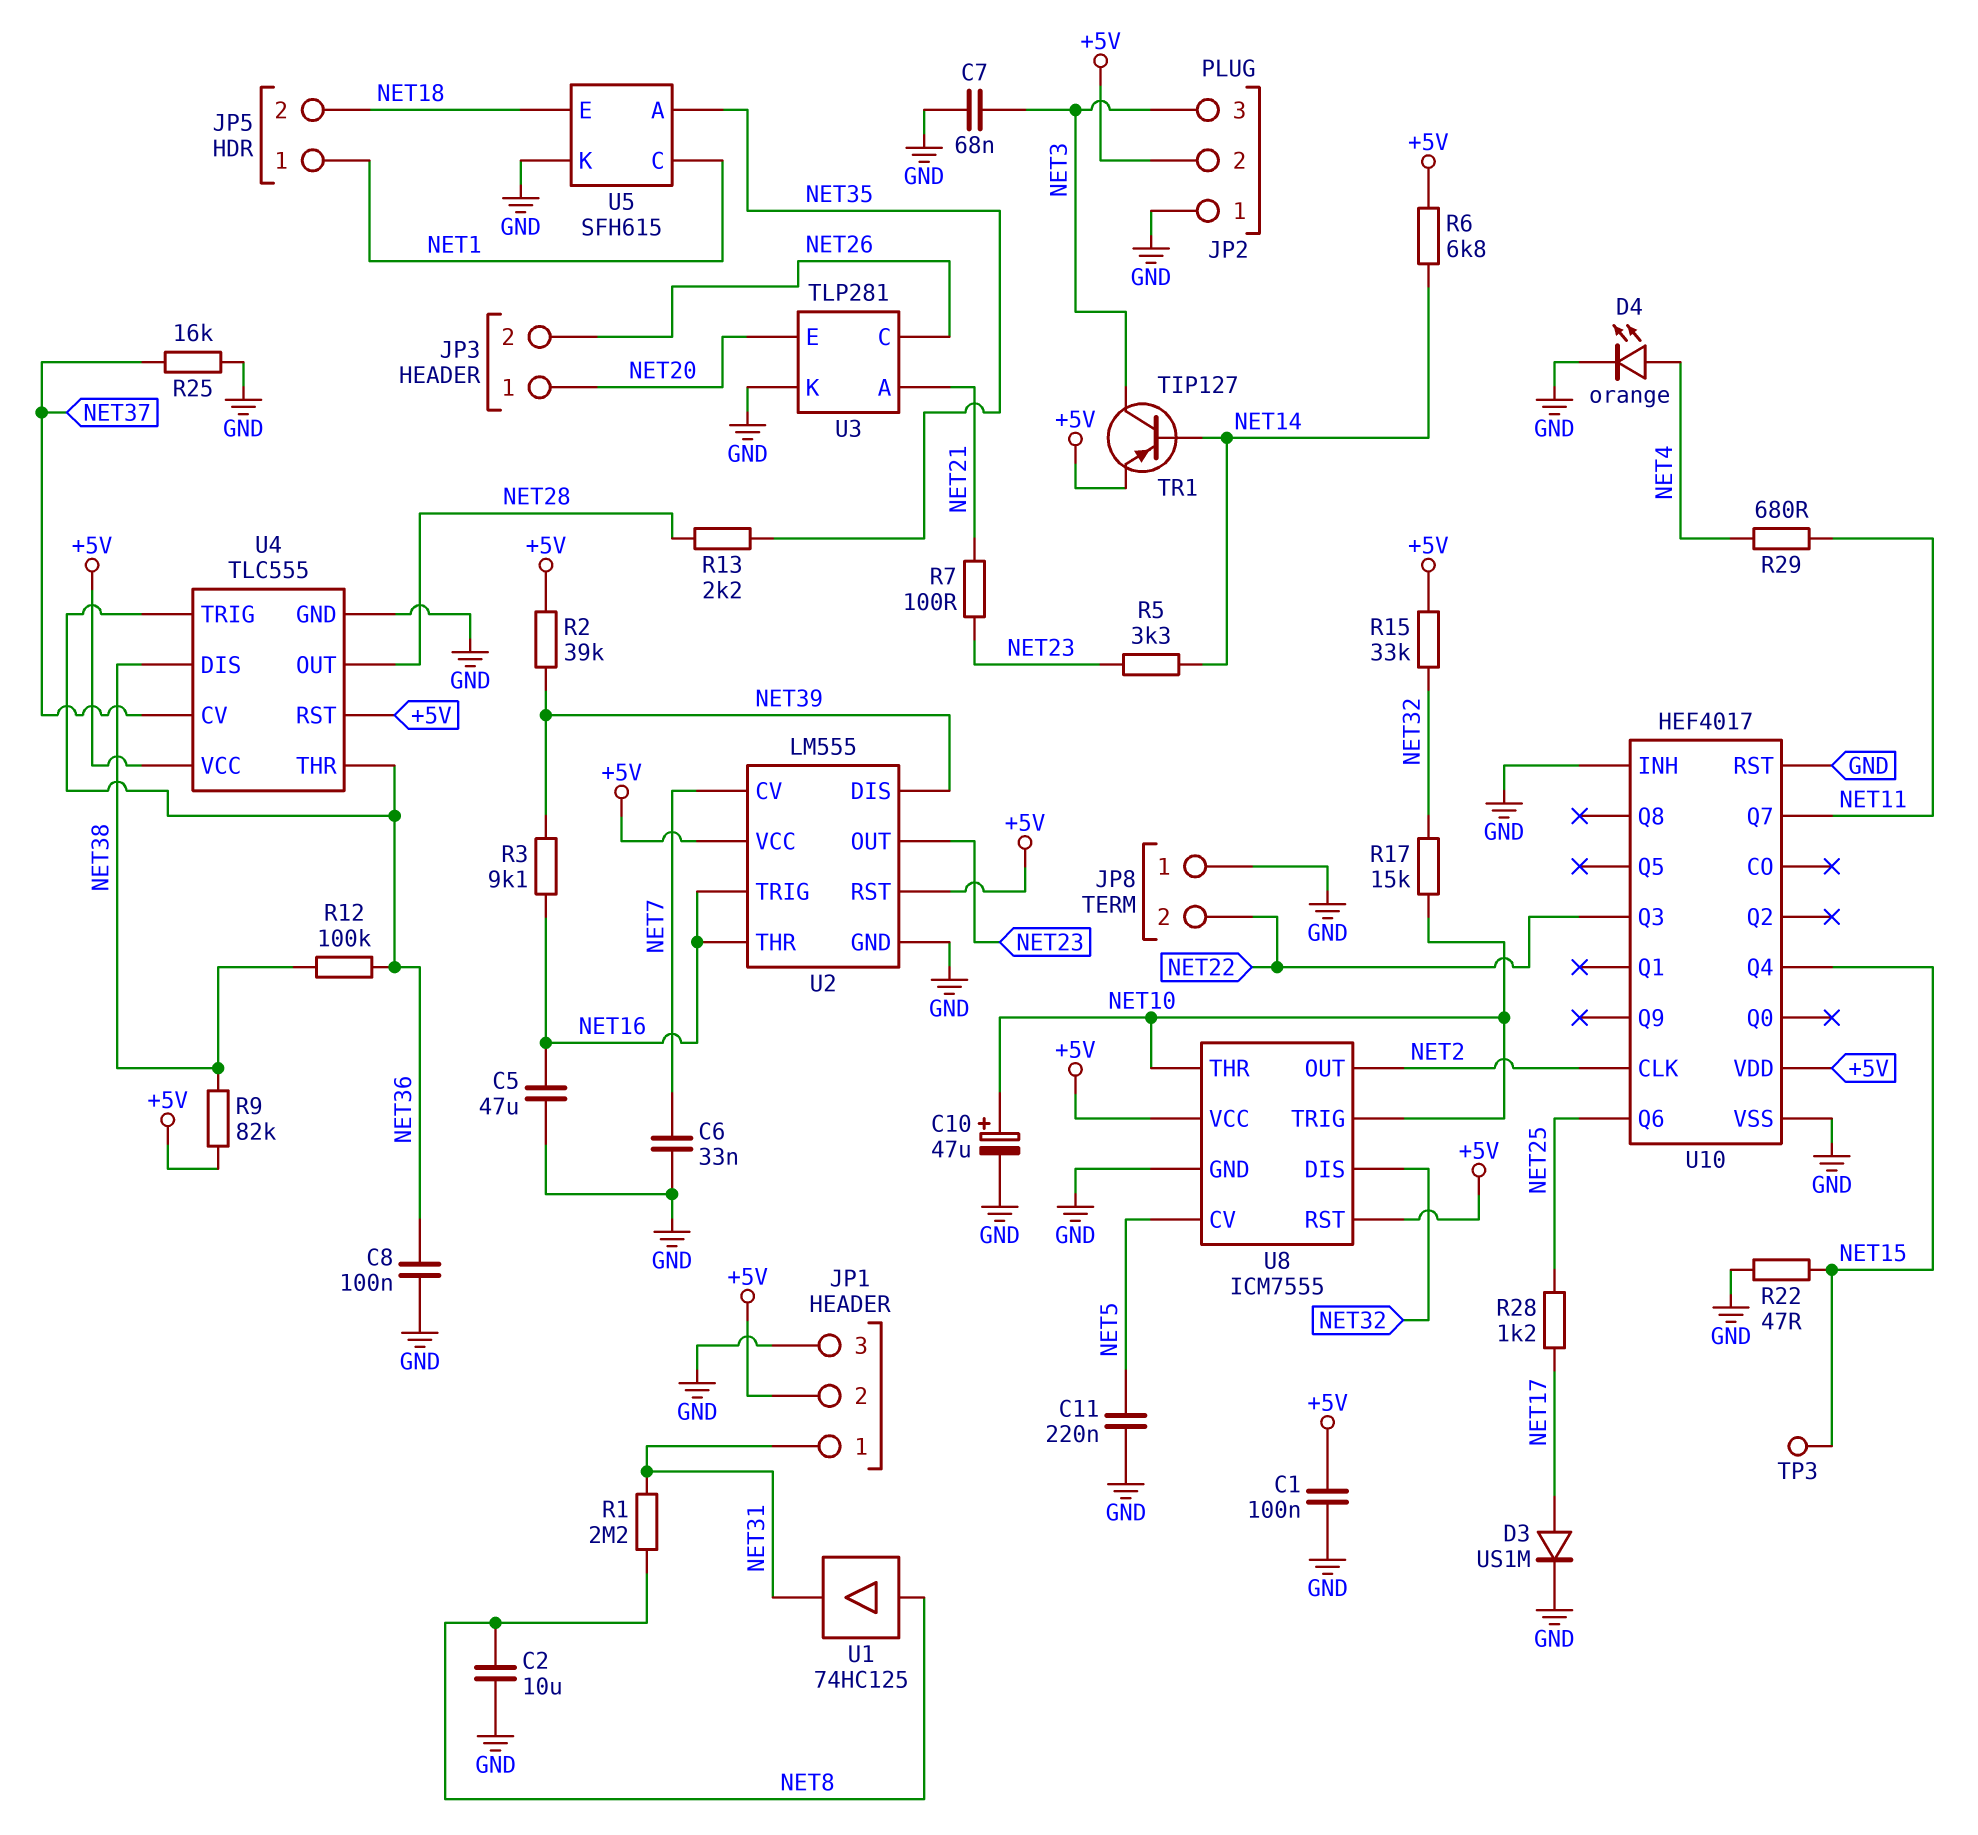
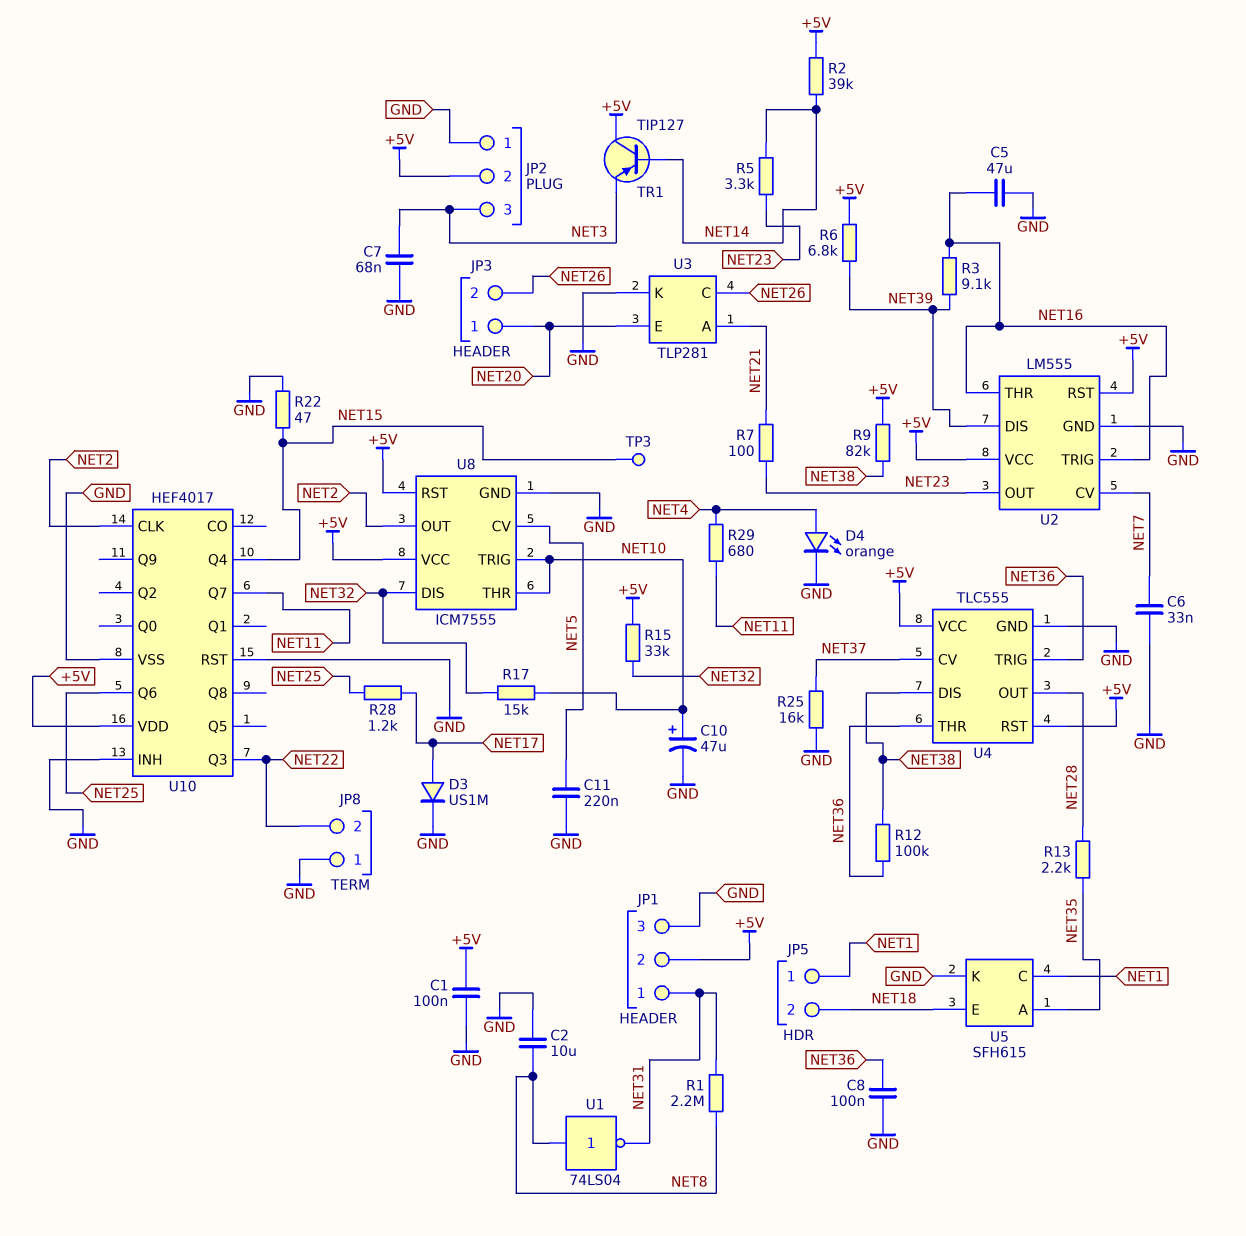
R2: 39k (+5V, NET39) -> 39k (+5V, NET14)
R6: 6.8k (+5V, NET14) -> 6.8k (+5V, NET39)
TR1: PNP TIP127 (B NET14, C NET3, E +5V) -> PNP TIP127 (B NET14, C +5V, E NET3)
U1: buffer 74HC125 (in NET8, out NET31) -> NOT 74LS04 (in NET8, out NET31)

